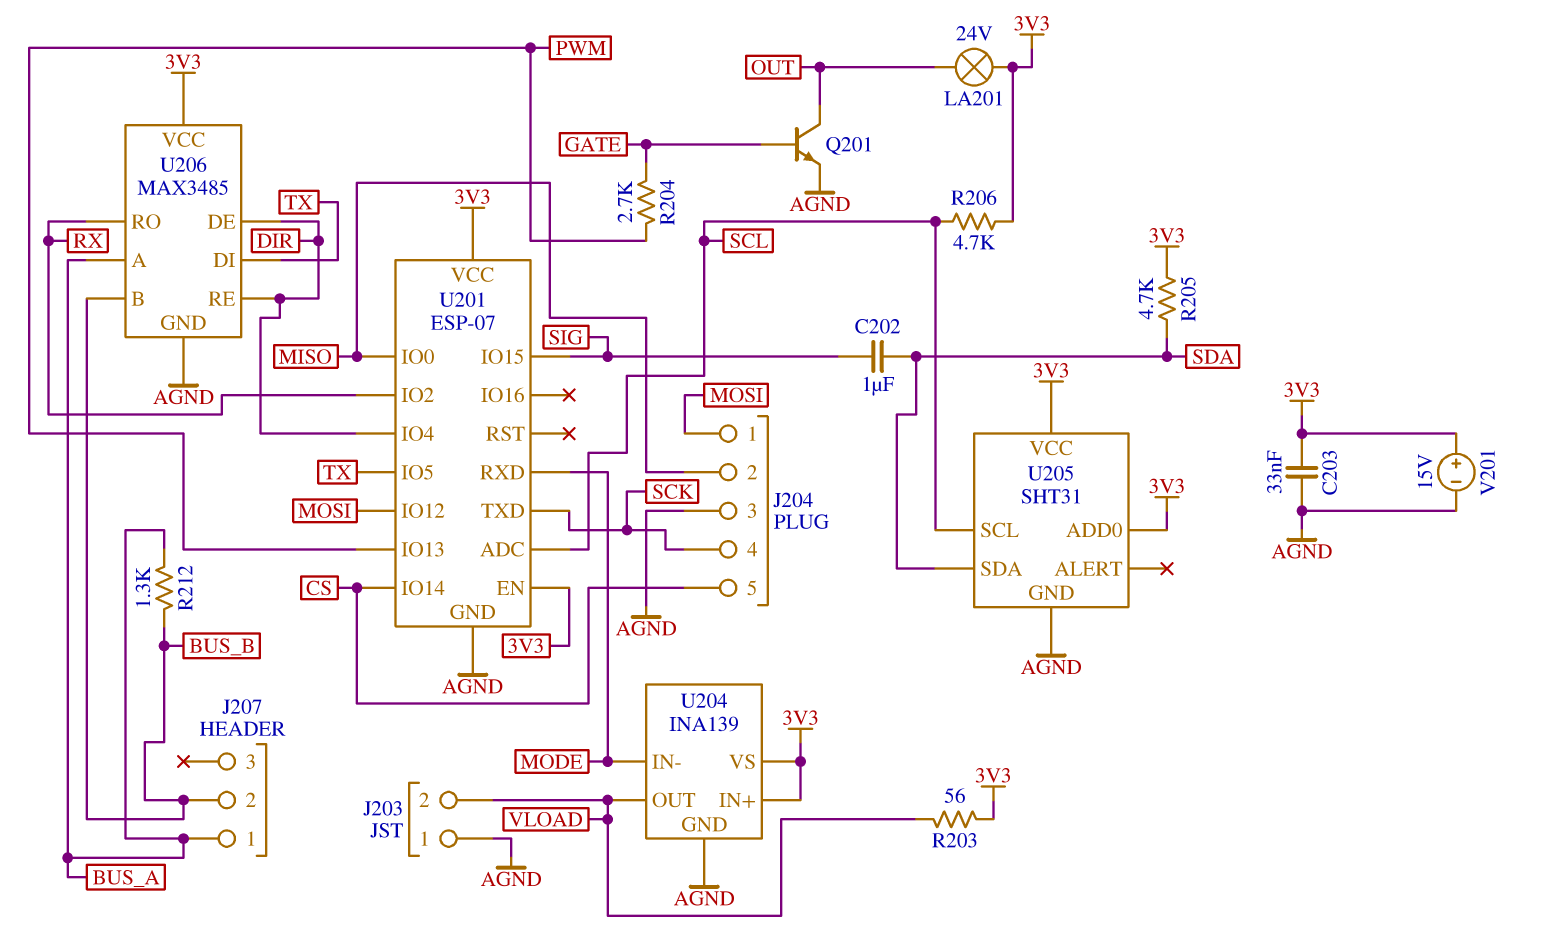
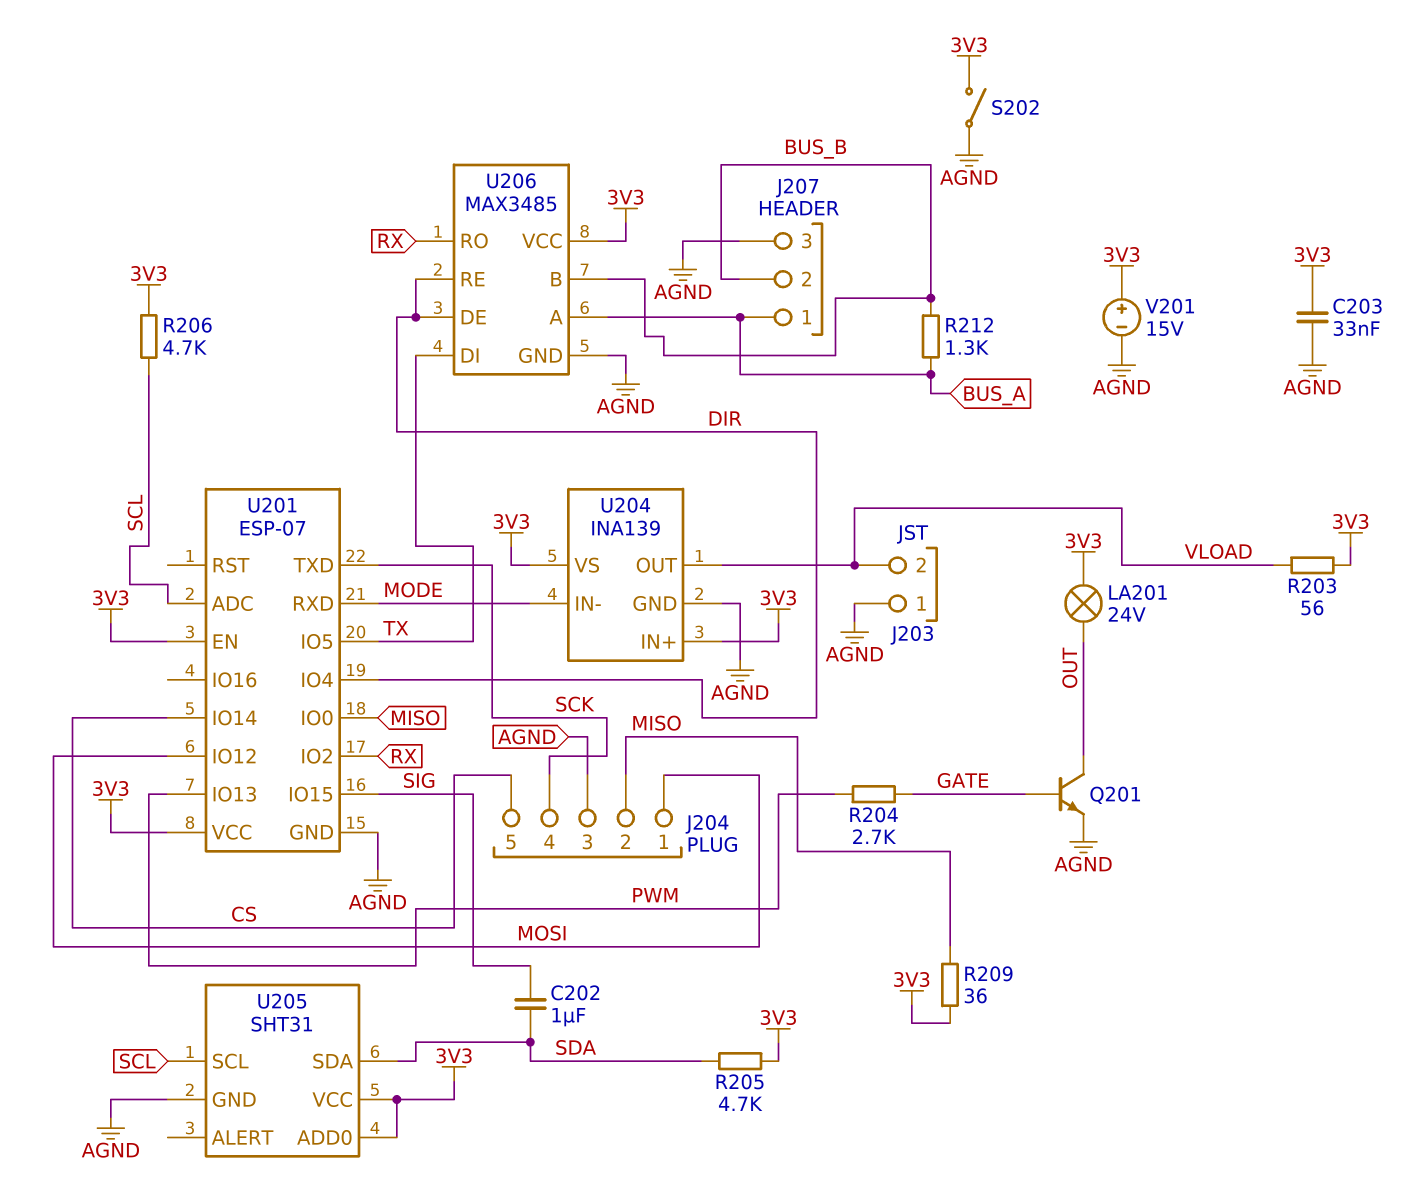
J207 pin 3: none -> AGND
R209: none -> 36 (3V3, MISO)
S202: none -> switch (3V3, AGND)

